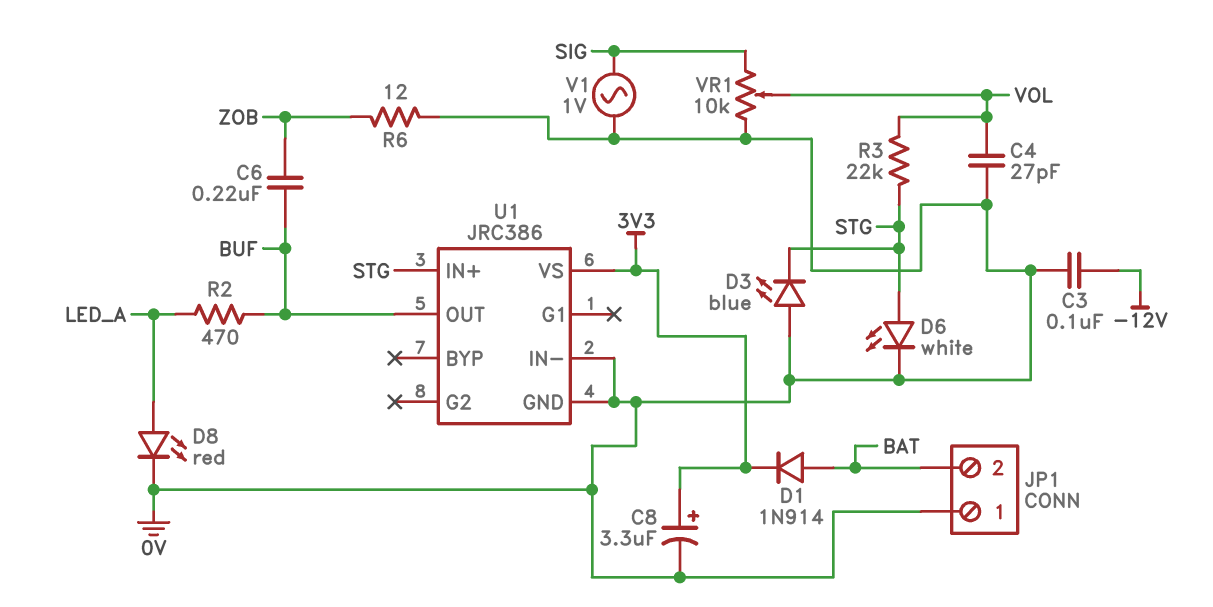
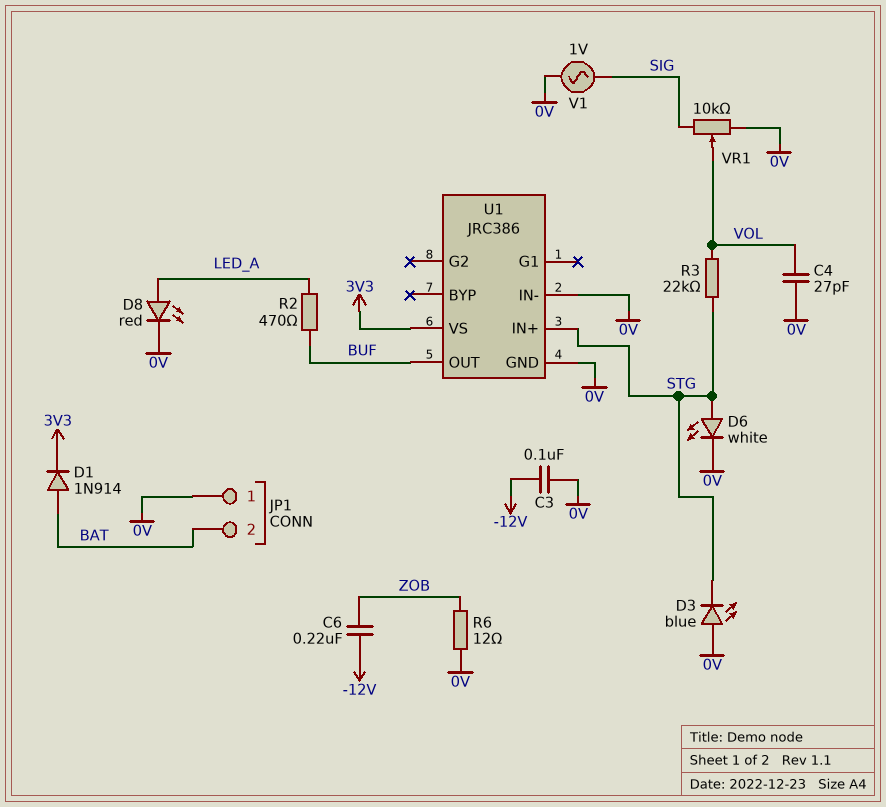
C6: 220nF (BUF, ZOB) -> 220nF (-12V, ZOB)
C8: 3.3uF (plus 3V3, minus 0V) -> none

